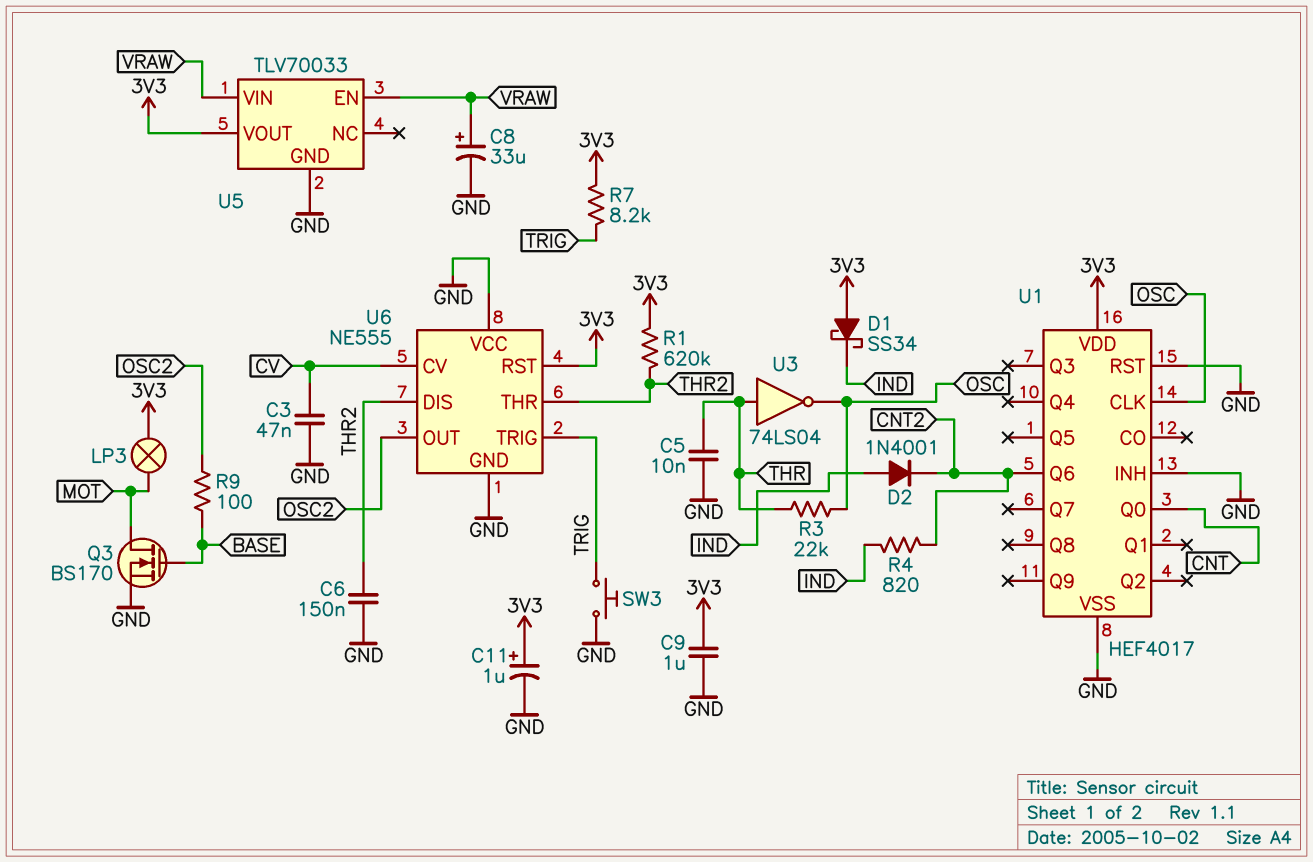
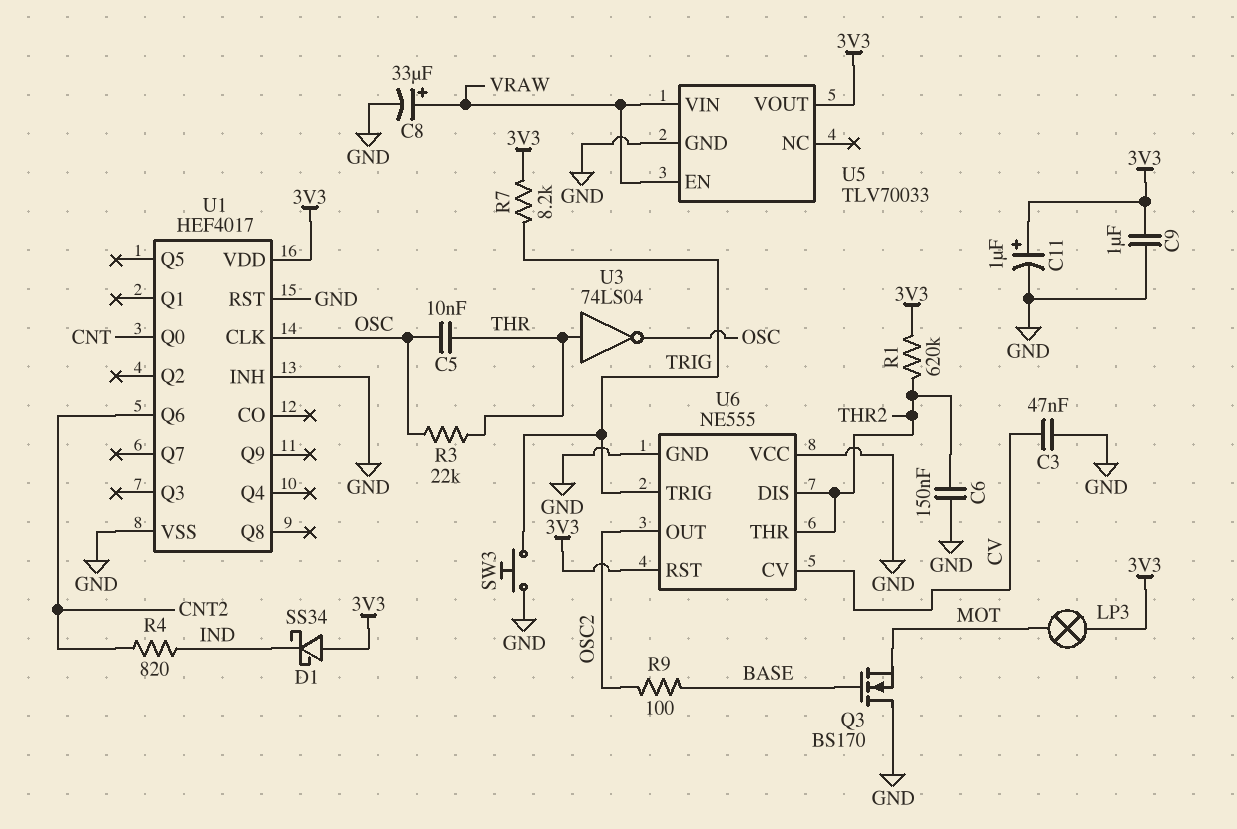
C5: 10nF (GND, THR) -> 10nF (OSC, THR)
D2: diode 1N4001 (A IND, K CNT2) -> none
Q3: NMOS BS170 (G BASE, D MOT, S GND) -> NMOS BS170 (G BASE, D GND, S MOT)

